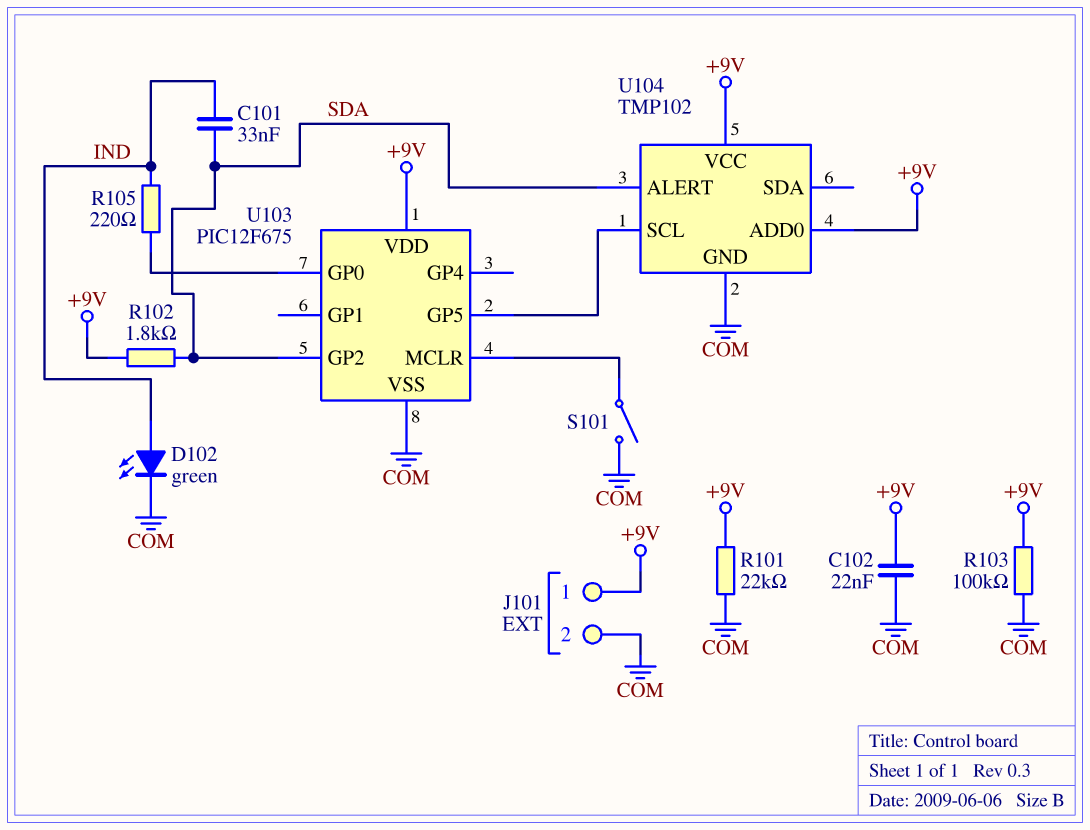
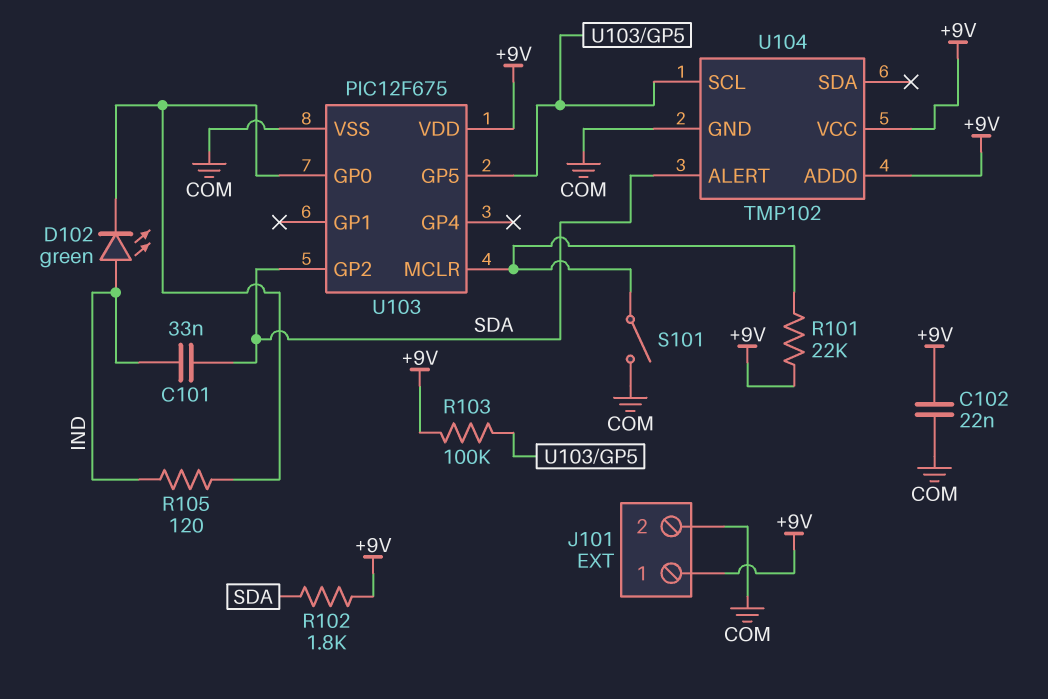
D102: LED green (A IND, K COM) -> LED green (A IND, K U103/GP0)
R101: 22k (+9V, COM) -> 22k (+9V, U103/MCLR)
R103: 100k (+9V, COM) -> 100k (+9V, U103/GP5)
R105: 220 (IND, U103/GP0) -> 120 (IND, U103/GP0)

